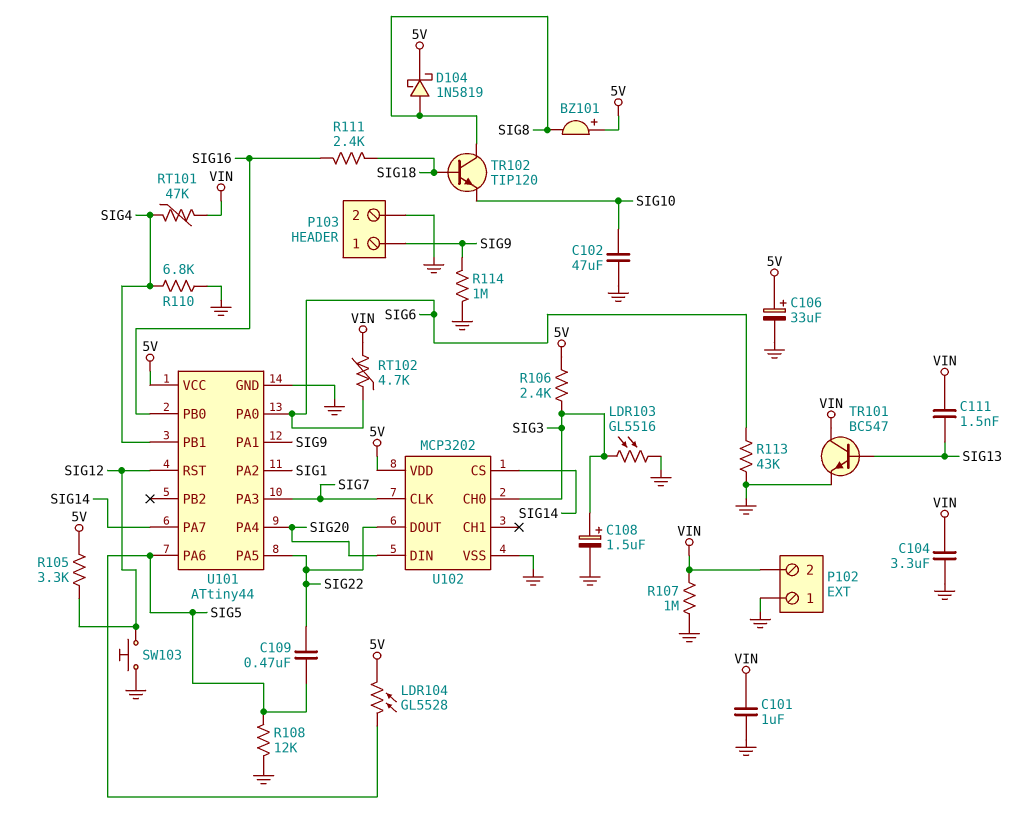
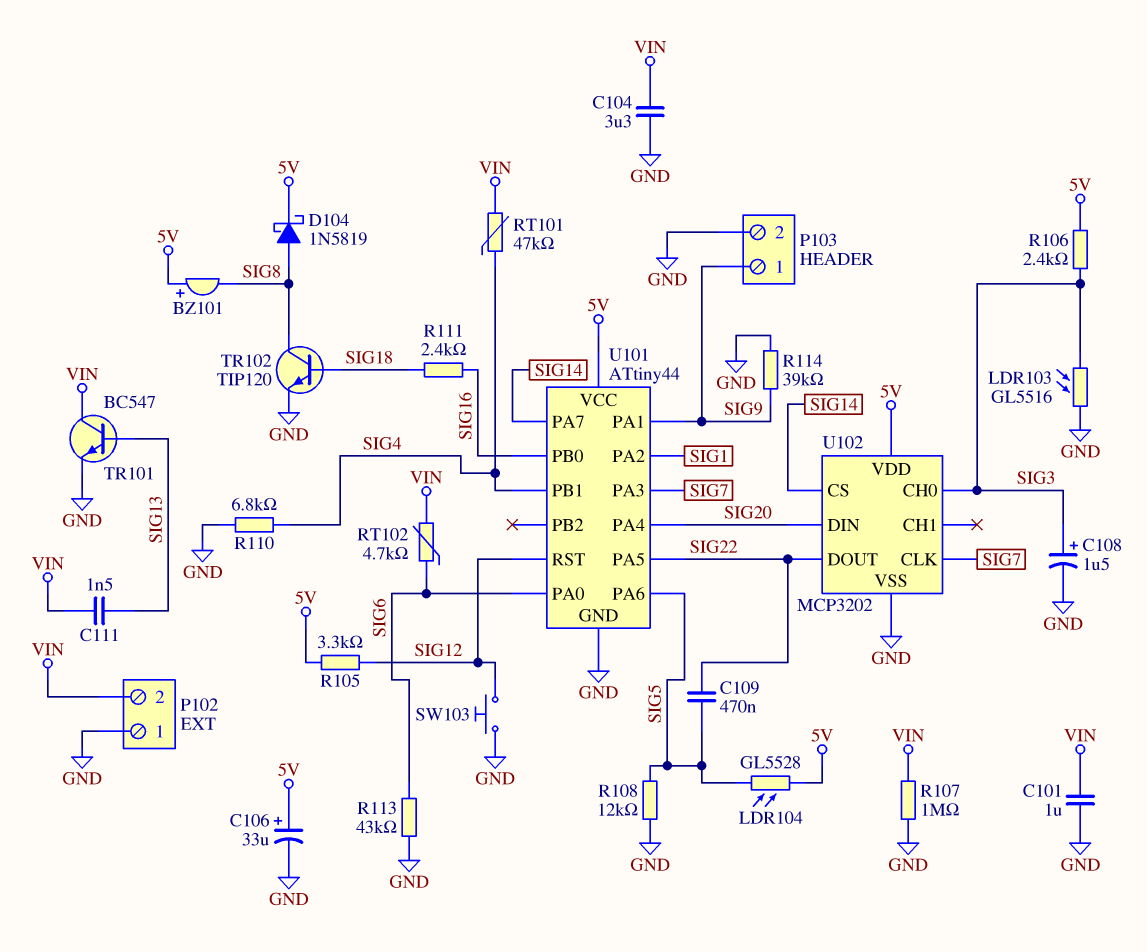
C102: 47uF (GND, SIG10) -> none
R114: 1M (GND, SIG9) -> 39k (GND, SIG9)
TR102: NPN TIP120 (B SIG18, C SIG8, E SIG10) -> NPN TIP120 (B SIG18, C SIG8, E GND)

